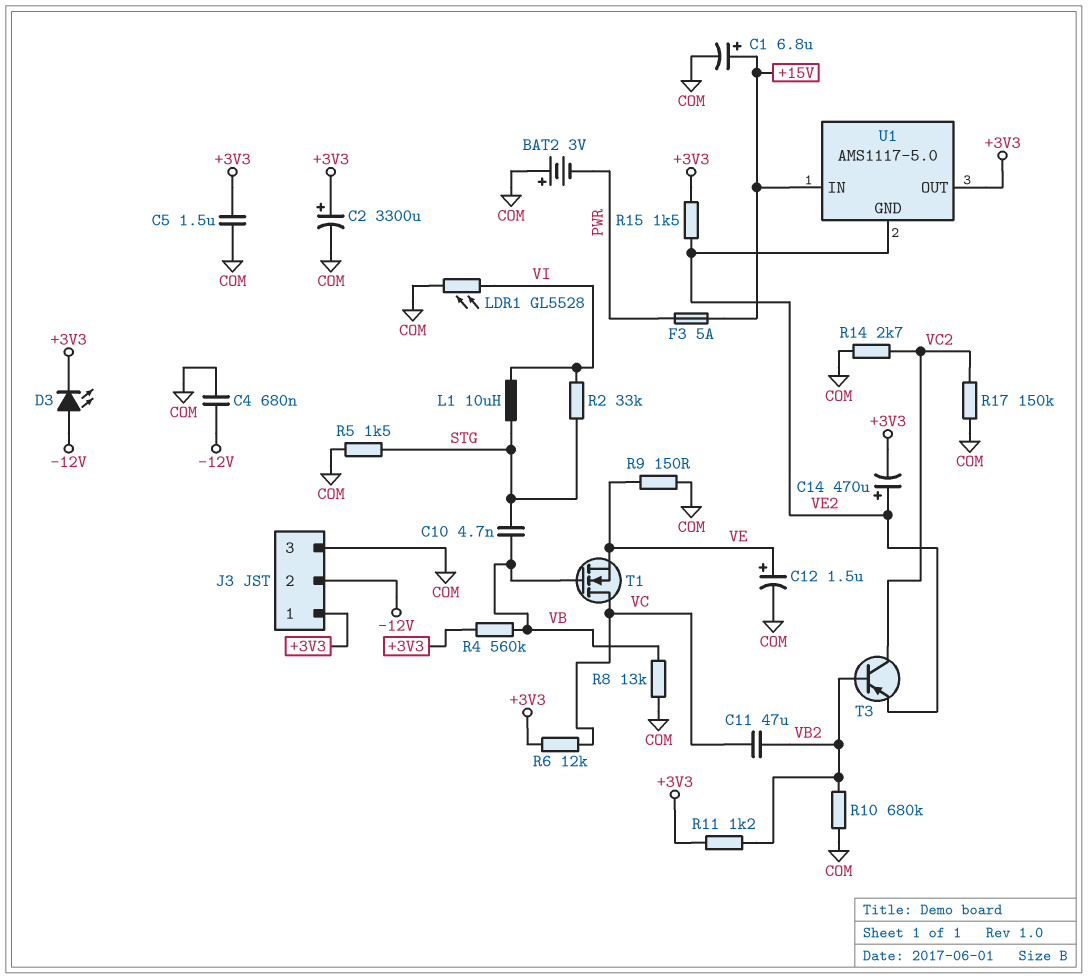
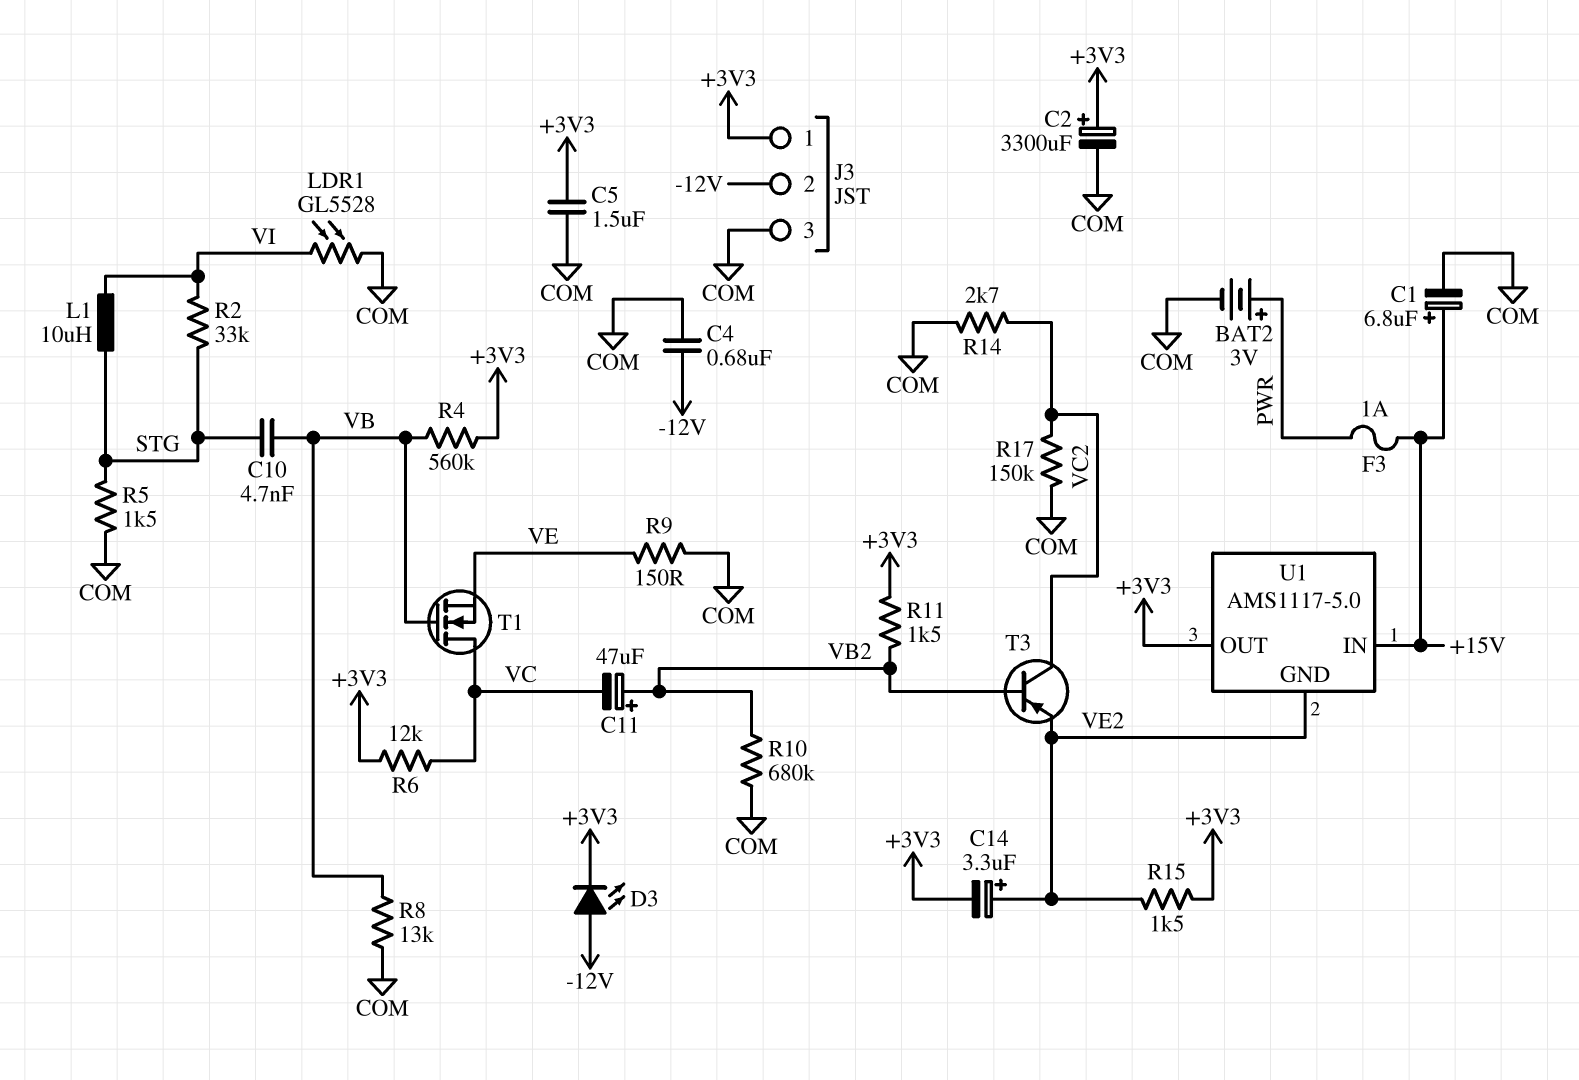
BAT2: 3V (plus COM, minus PWR) -> 3V (plus PWR, minus COM)
C11: 47uF (VB2, VC) -> 47uF (plus VB2, minus VC)
C12: 1.5uF (plus VE, minus COM) -> none
C14: 470uF (plus VE2, minus +3V3) -> 3.3uF (plus VE2, minus +3V3)
F3: 5A (+15V, PWR) -> 1A (+15V, PWR)
R11: 1.2k (+3V3, VB2) -> 1.5k (+3V3, VB2)

